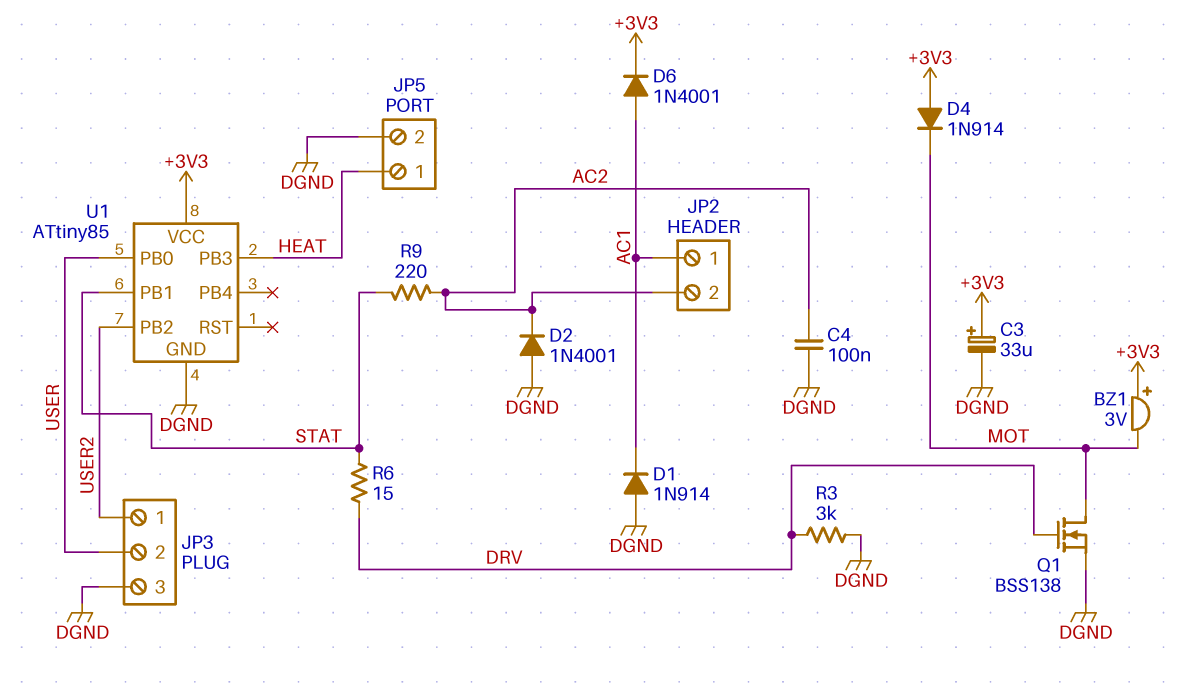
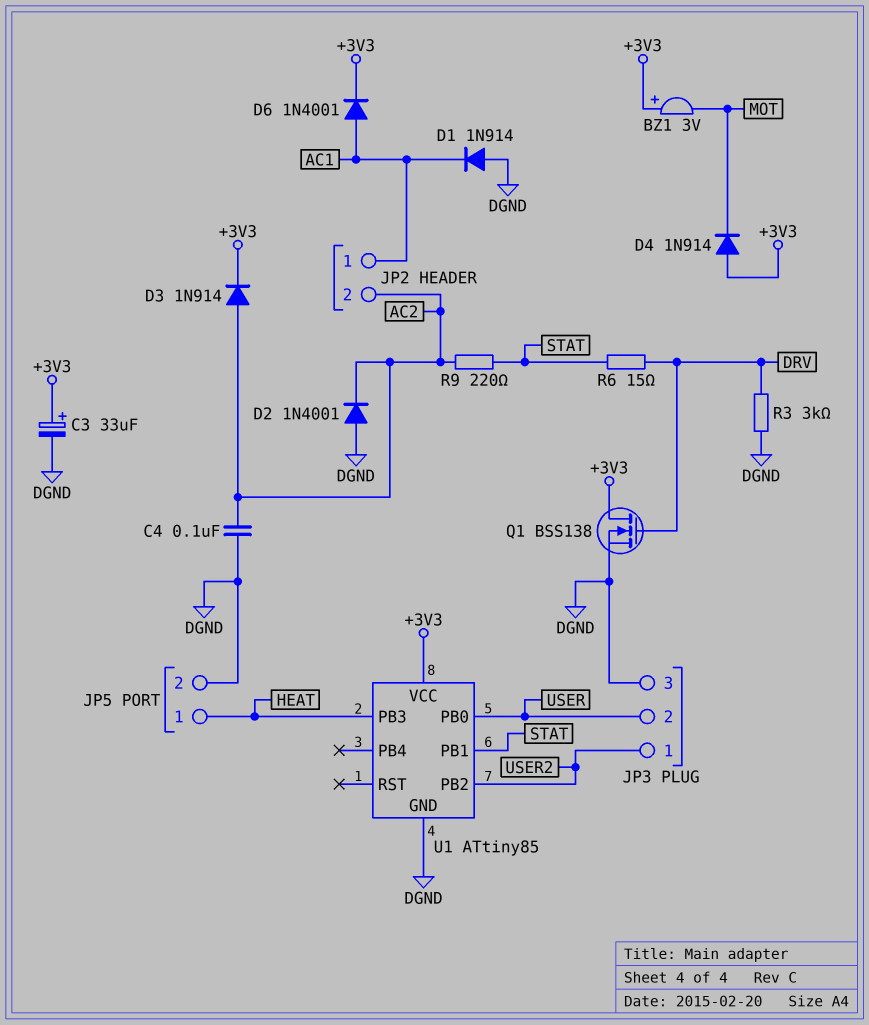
D3: none -> diode 1N914 (A AC2, K +3V3)
Q1: NMOS BSS138 (G DRV, D MOT, S DGND) -> NMOS BSS138 (G DRV, D +3V3, S DGND)

